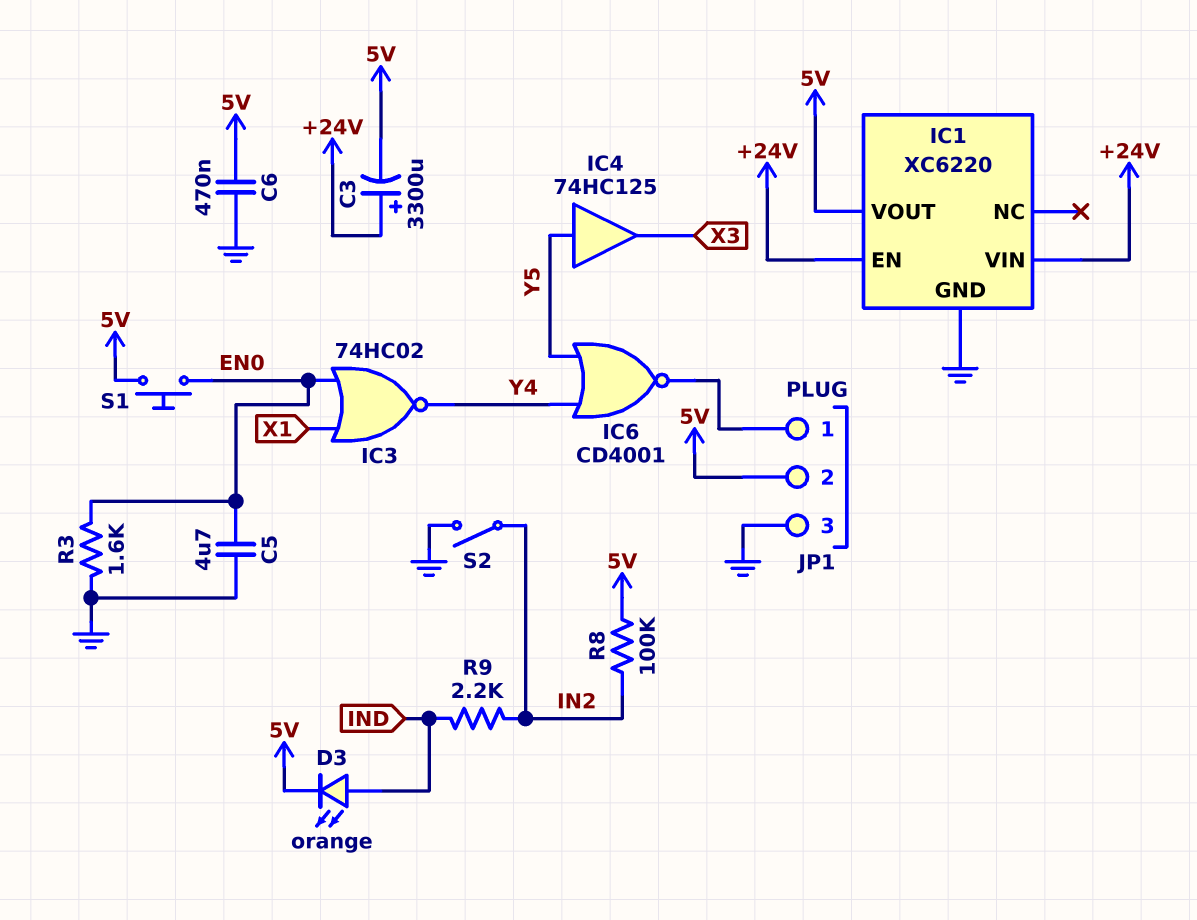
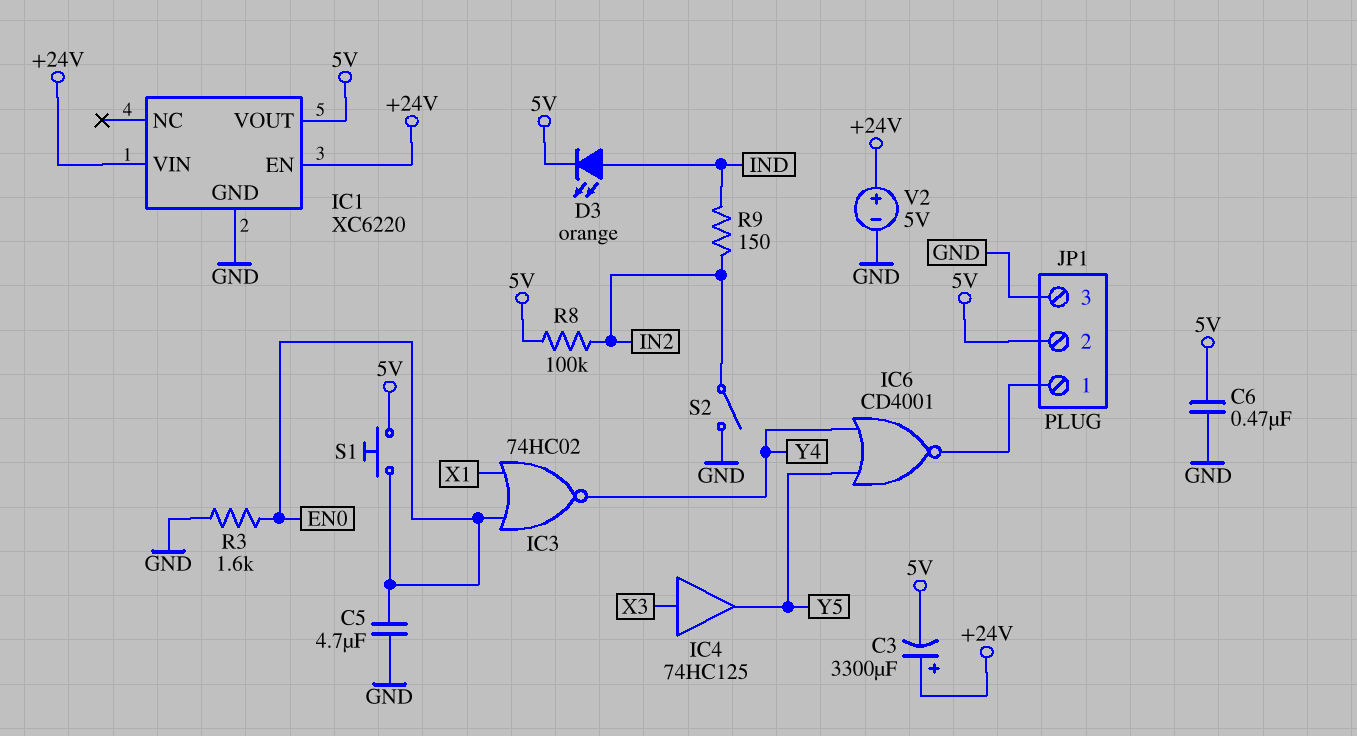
IC4: buffer 74HC125 (in Y5, out X3) -> buffer 74HC125 (in X3, out Y5)
R9: 2.2k (IN2, IND) -> 150 (IN2, IND)
V2: none -> 5V (plus +24V, minus GND)

